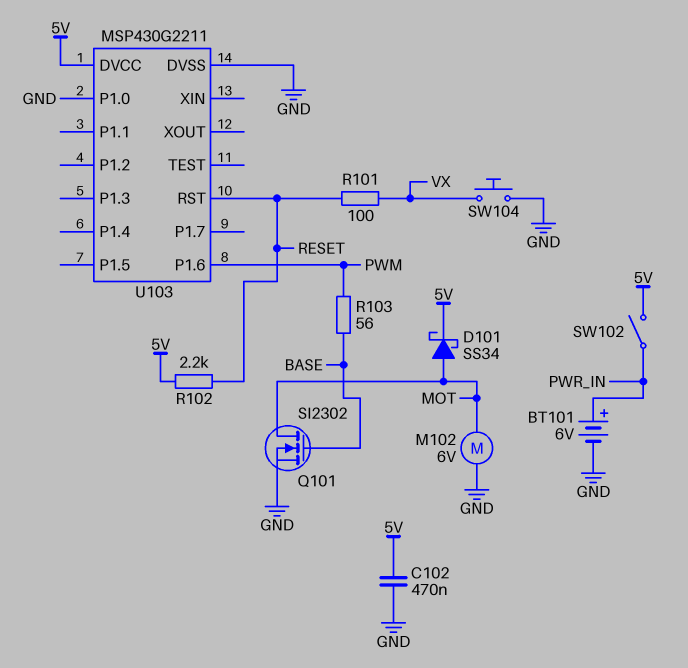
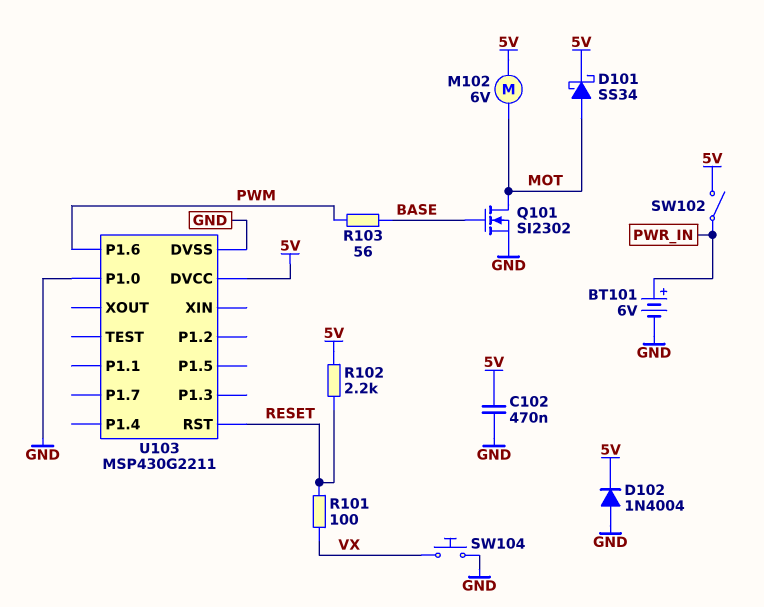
D102: none -> diode 1N4004 (A GND, K 5V)
M102: motor 6V (GND, MOT) -> motor 6V (5V, MOT)

